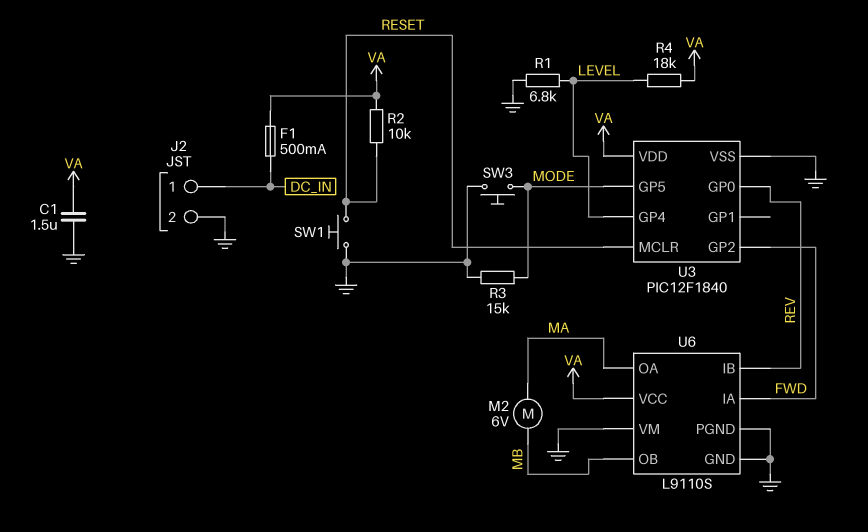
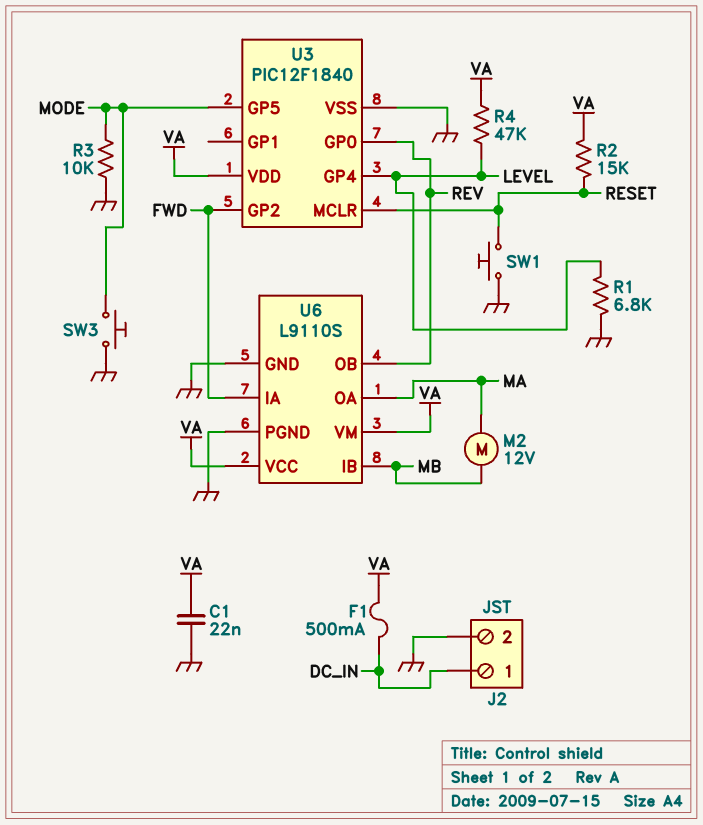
C1: 1.5uF (GND, VA) -> 22nF (GND, VA)
M2: motor 6V (MA, MB) -> motor 12V (MA, MB)
R2: 10k (RESET, VA) -> 15k (RESET, VA)
R3: 15k (GND, MODE) -> 10k (GND, MODE)
R4: 18k (LEVEL, VA) -> 47k (LEVEL, VA)
U6 pin IB: REV -> MB
U6 pin OB: MB -> REV
U6 pin VM: GND -> VA

